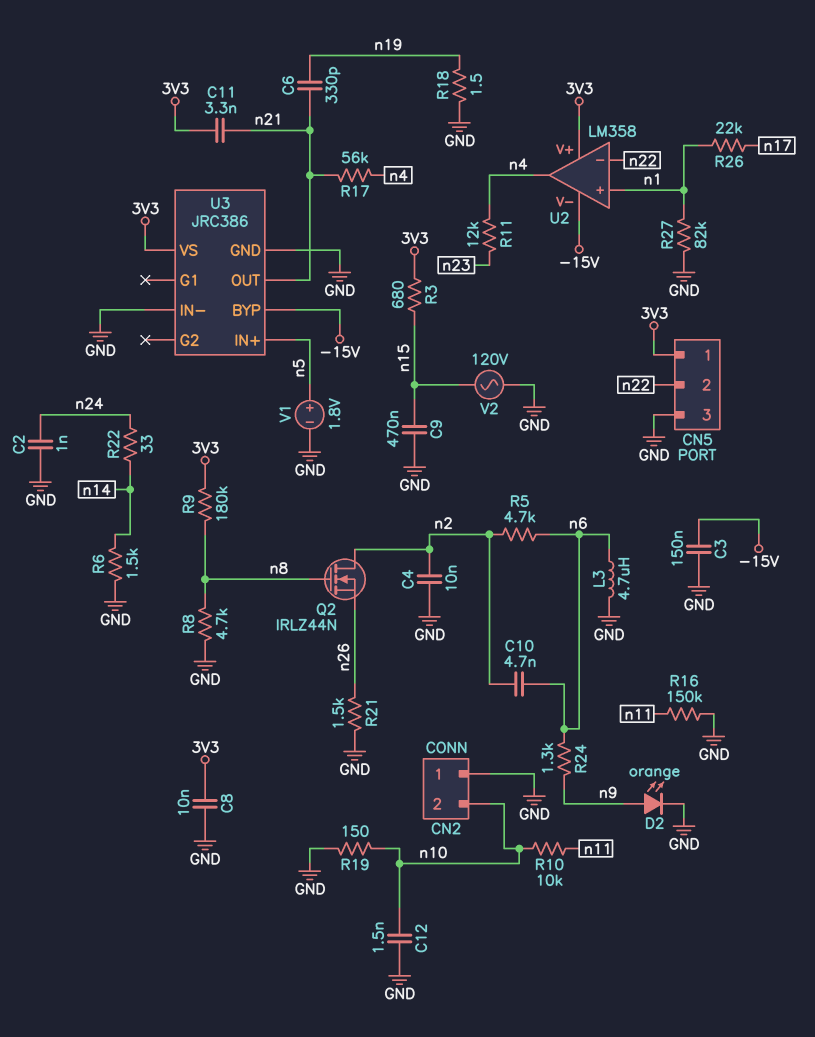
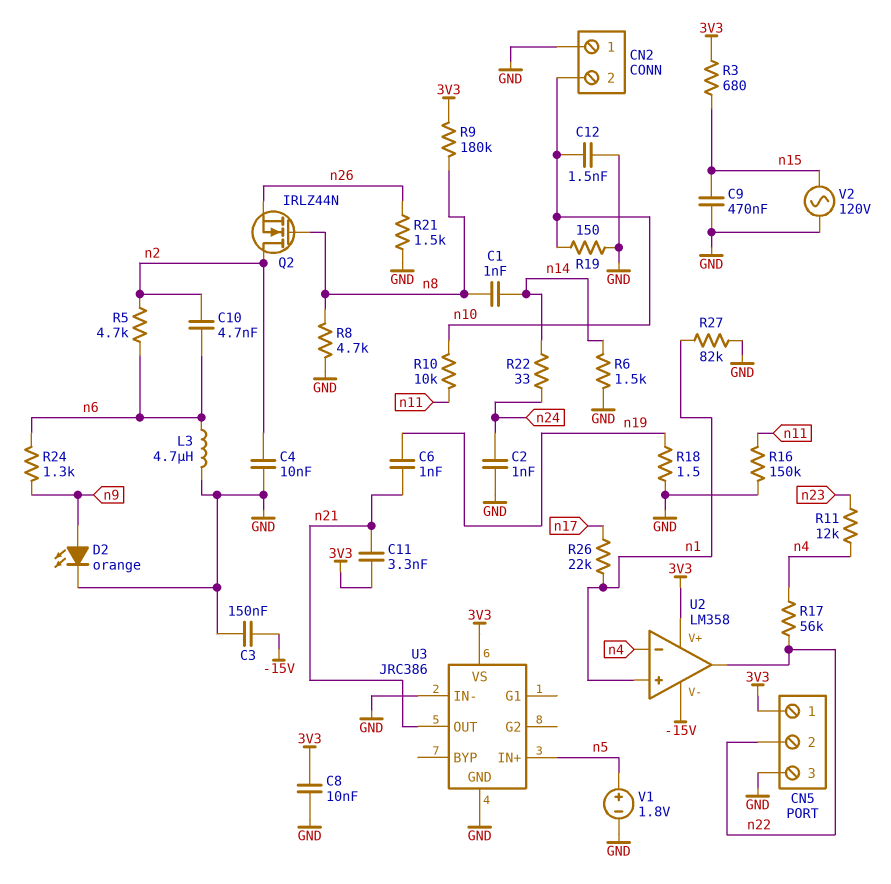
C1: none -> 1nF (n8, n14)
C6: 330pF (n19, n21) -> 1nF (n19, n21)
R17: 56k (n4, n21) -> 56k (n4, n22)
U2 pin in-: n22 -> n4
U2 pin out: n4 -> n22
U3 pin BYP: -15V -> none

